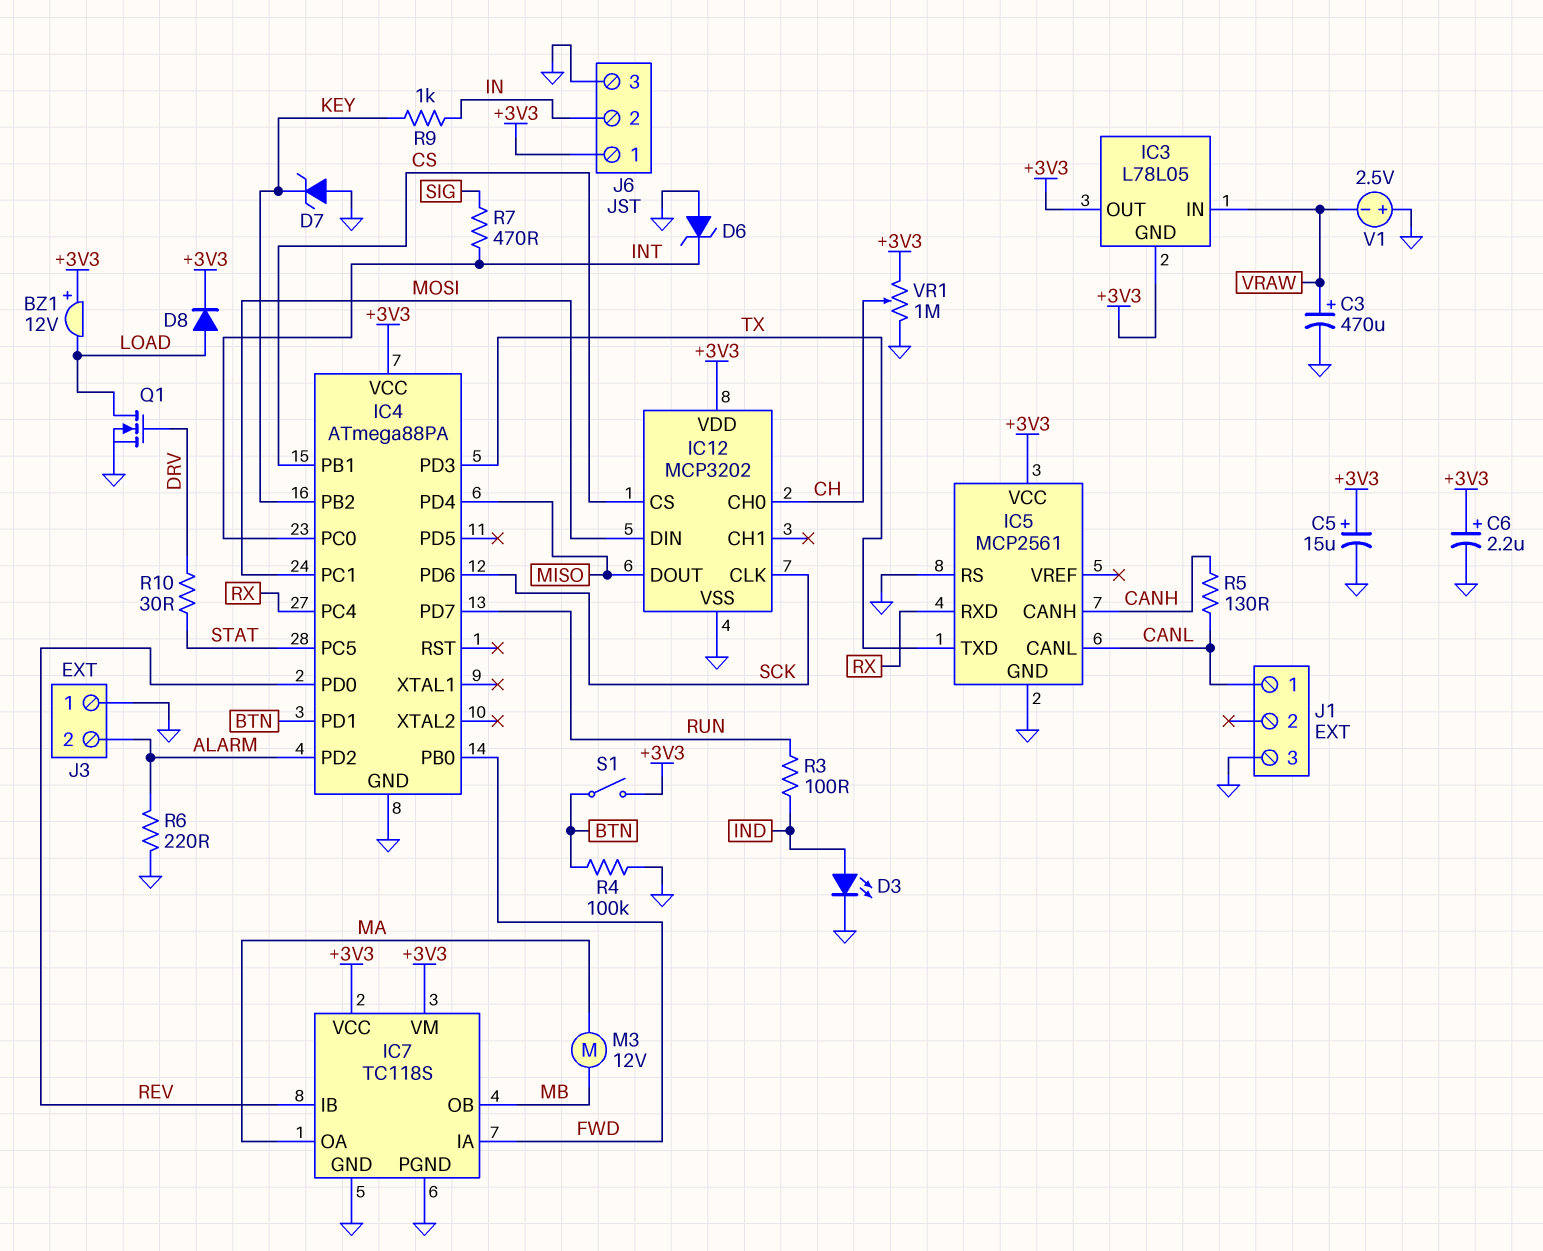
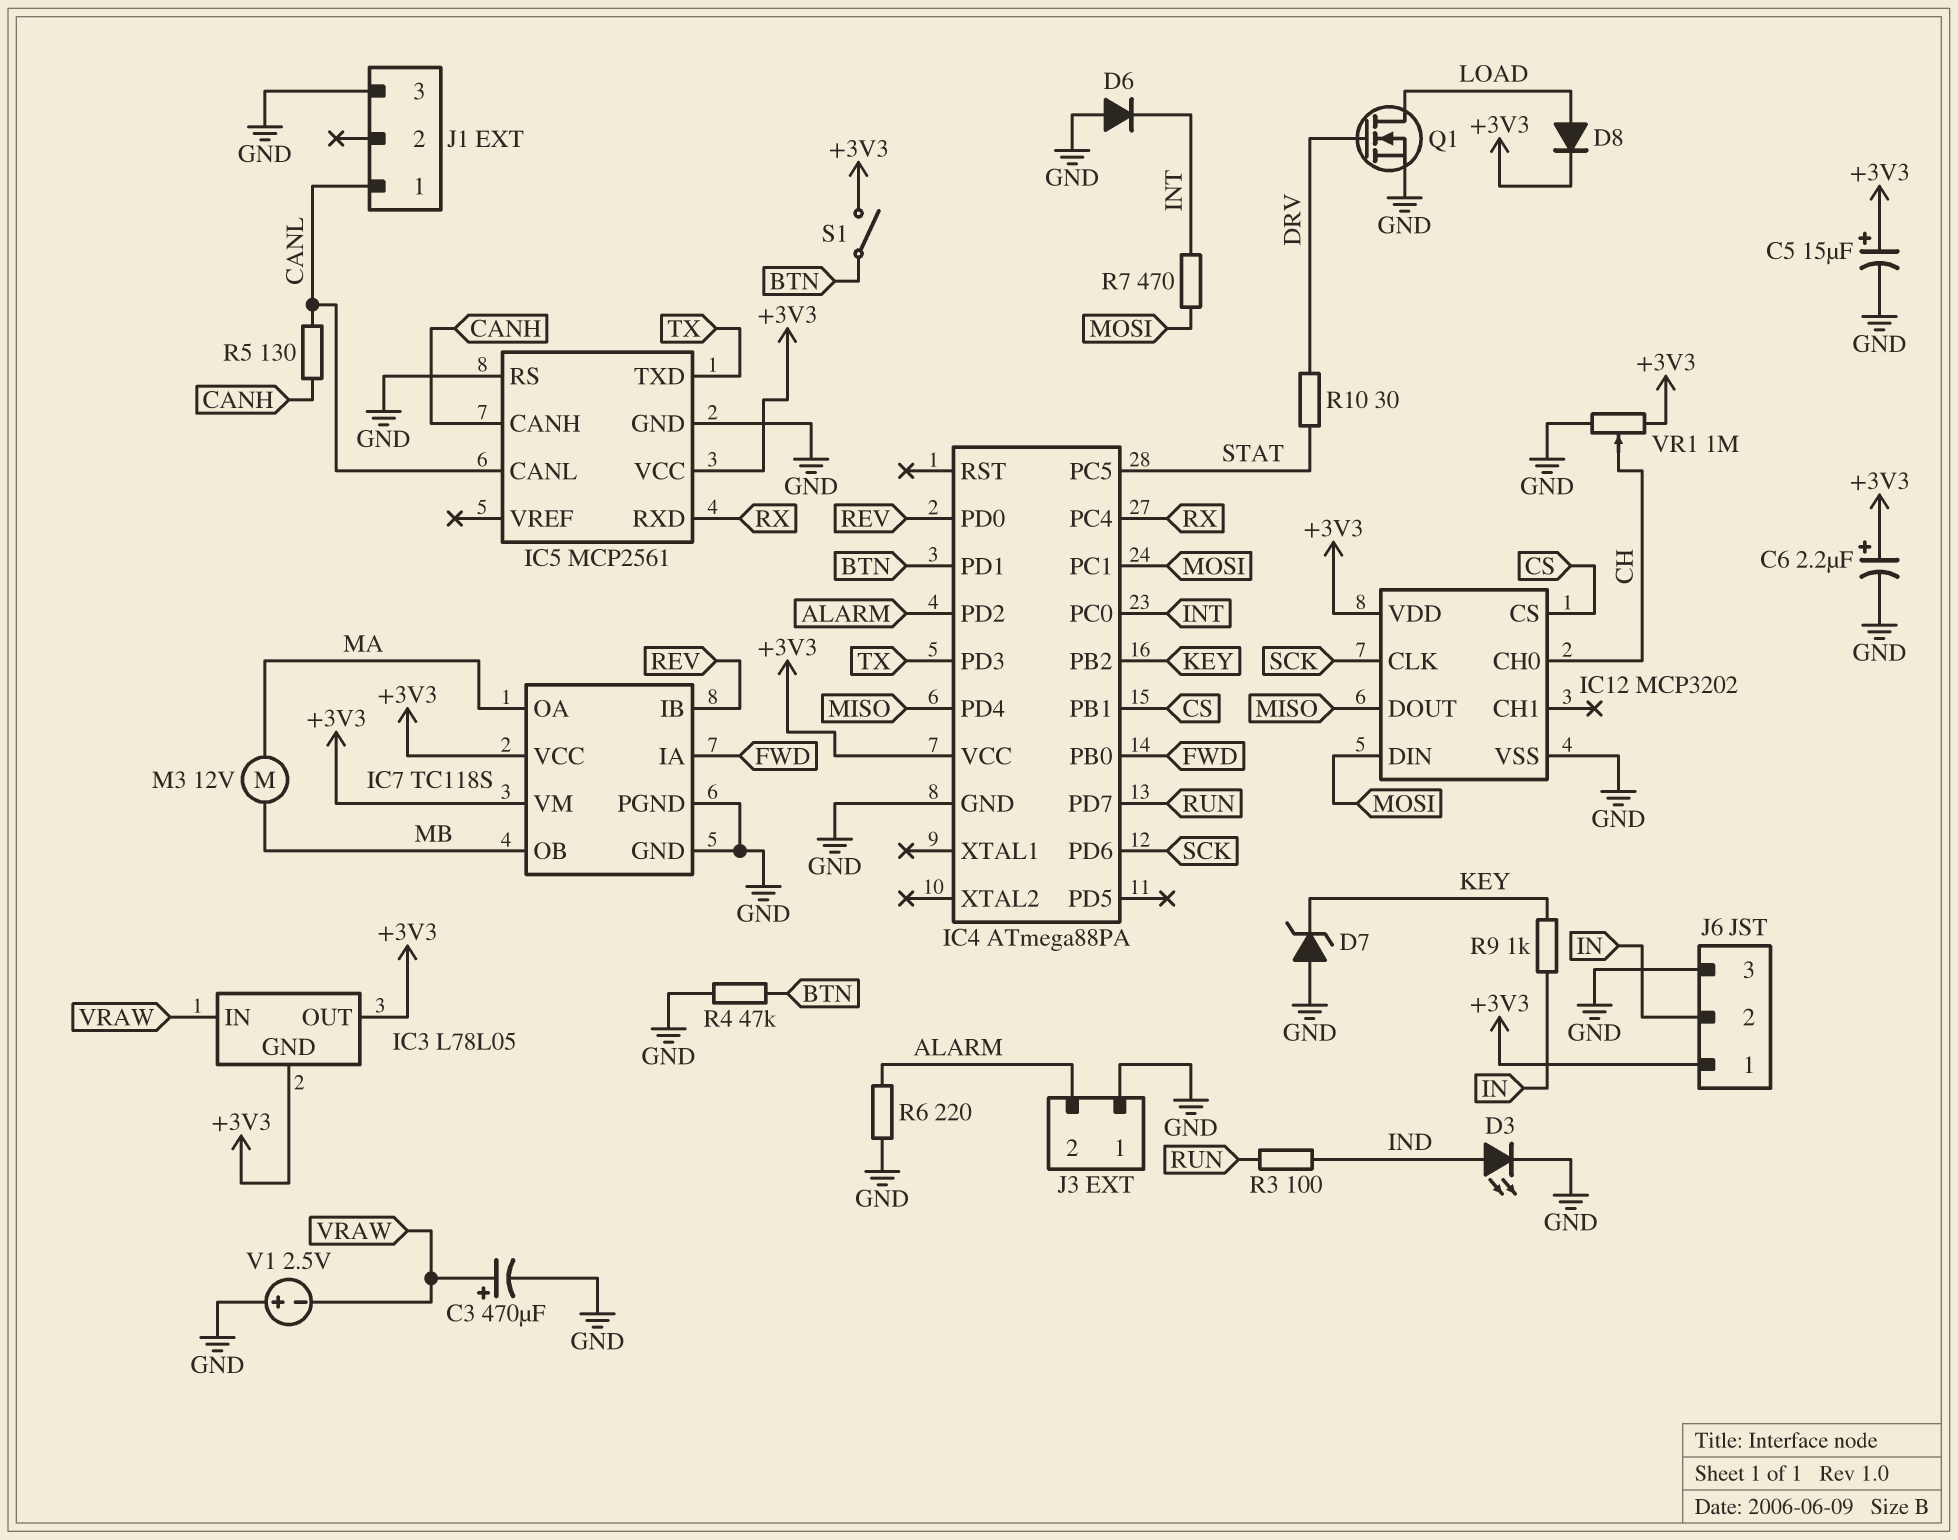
BZ1: buzzer 12V (plus +3V3, minus LOAD) -> none
D6: zener (A GND, K INT) -> diode (A GND, K INT)
R4: 100k (BTN, GND) -> 47k (BTN, GND)
R7: 470 (INT, SIG) -> 470 (INT, MOSI)

